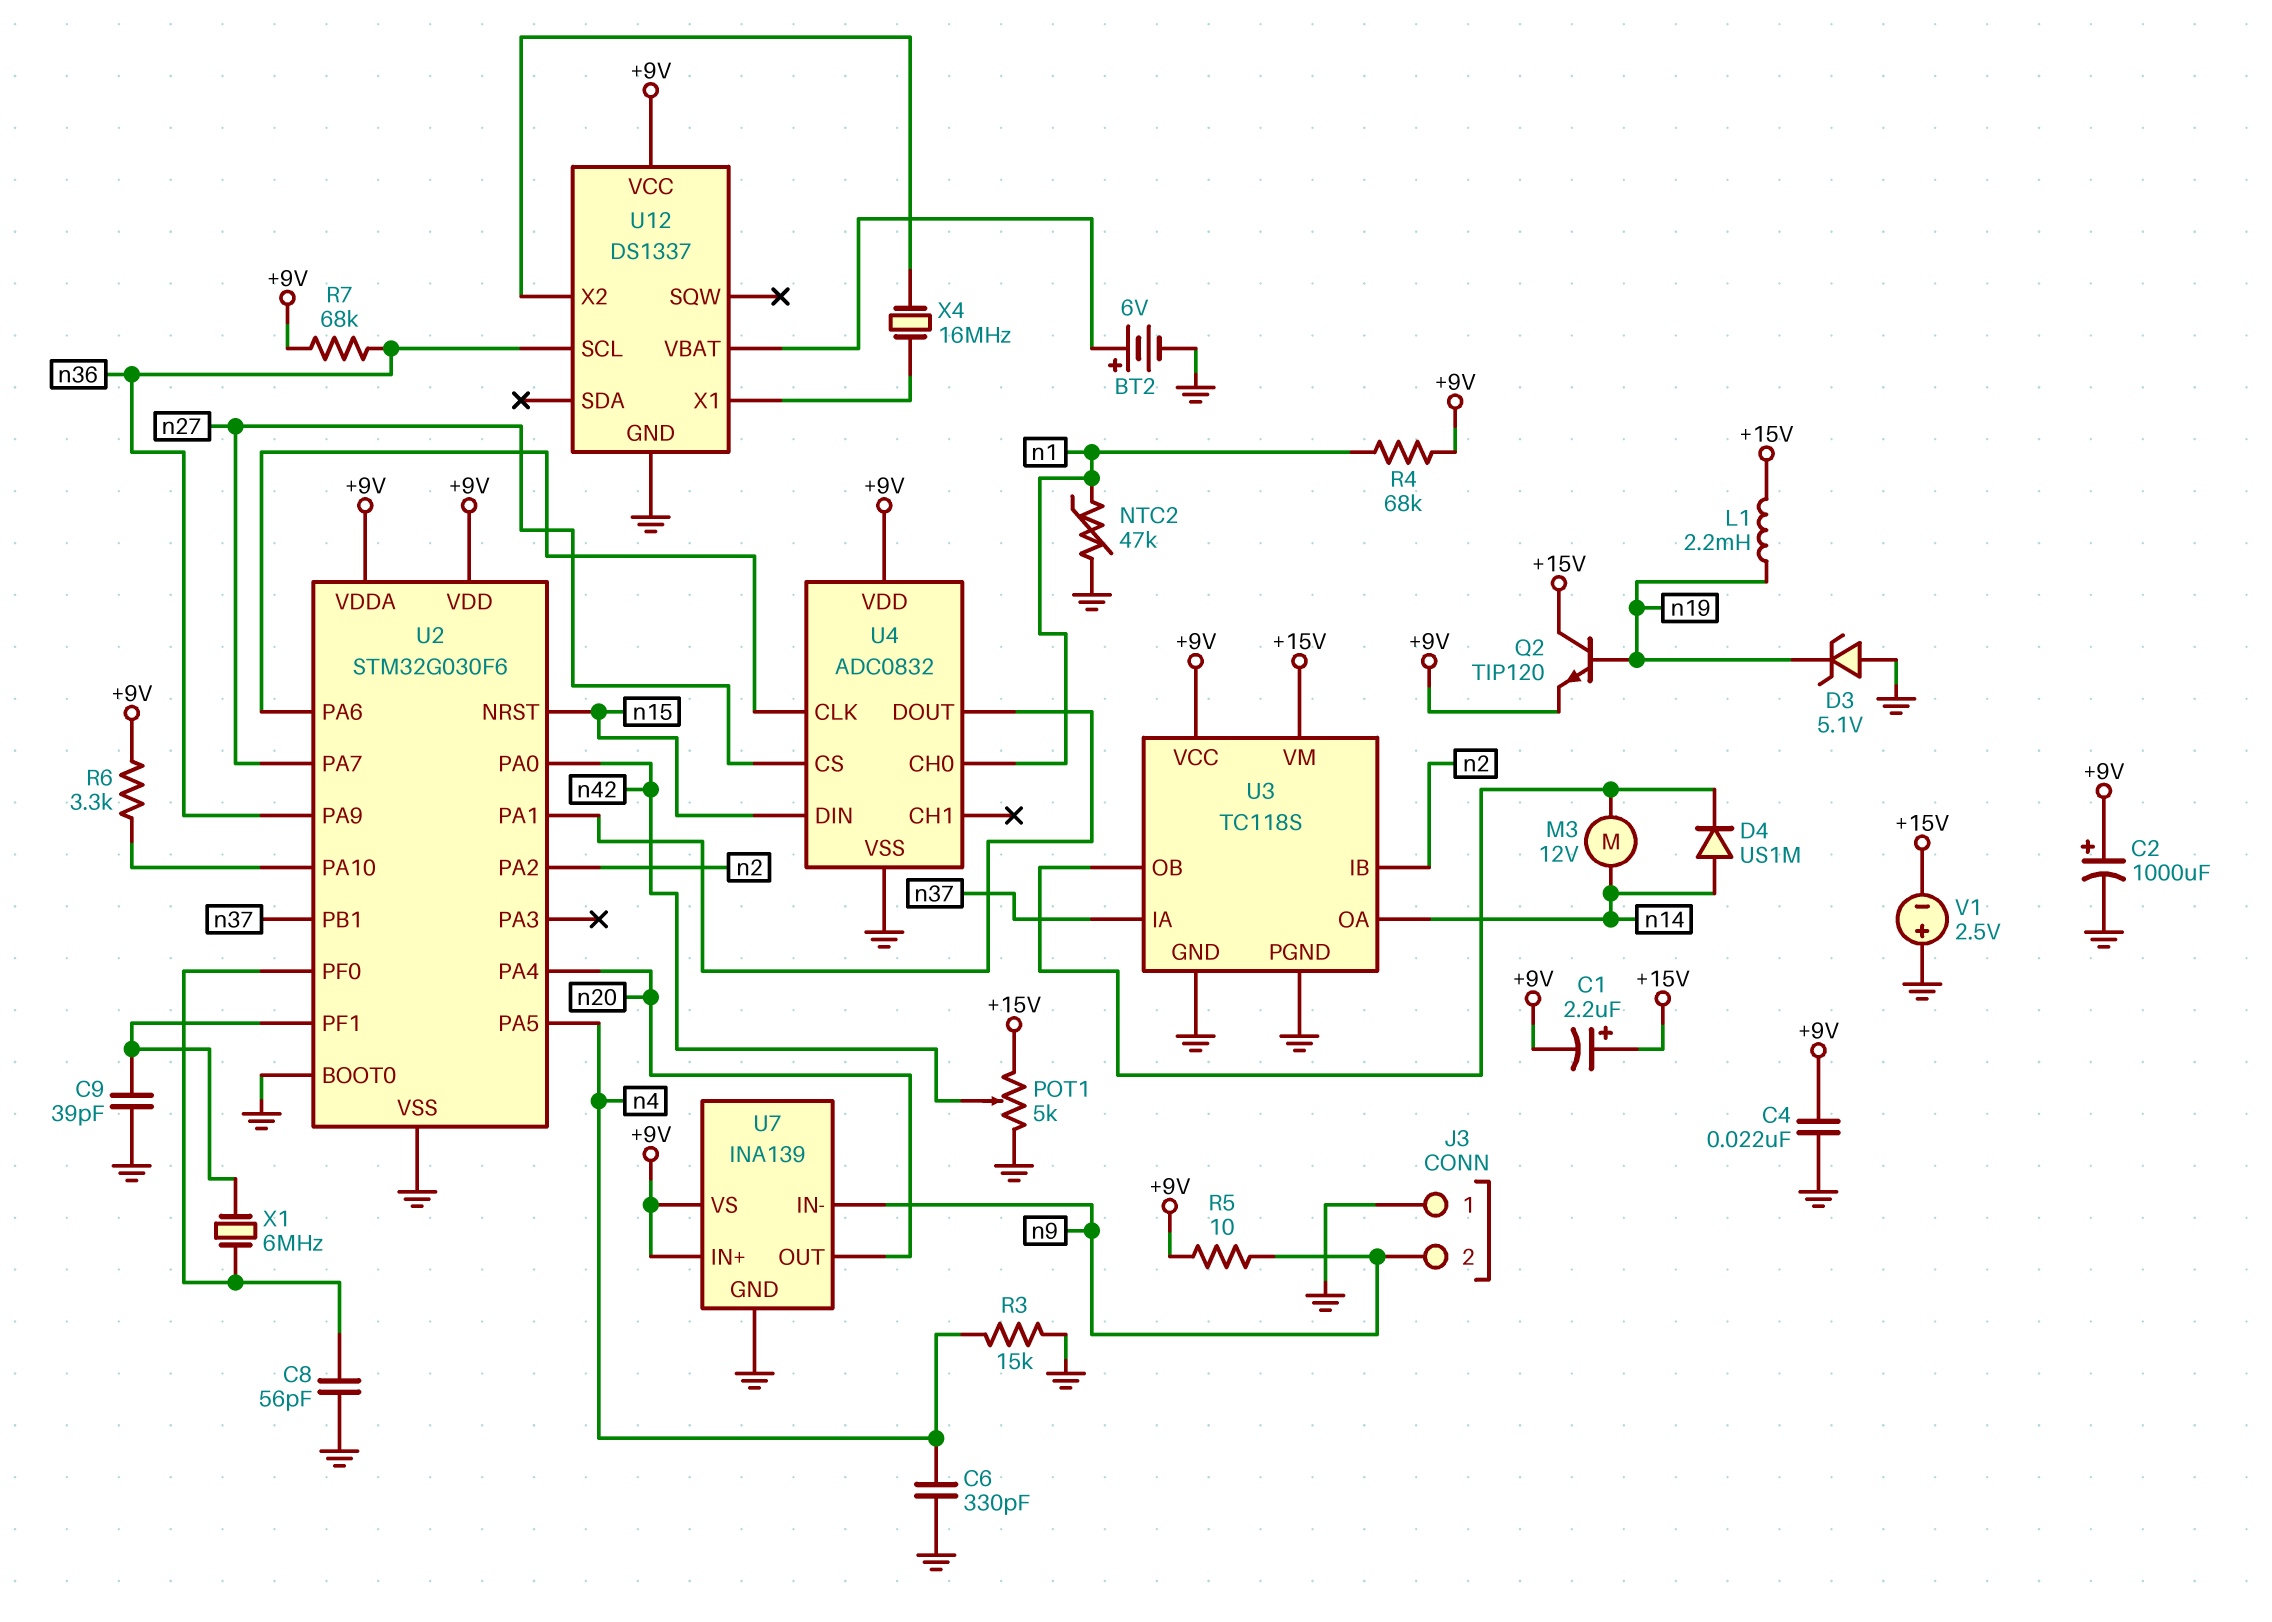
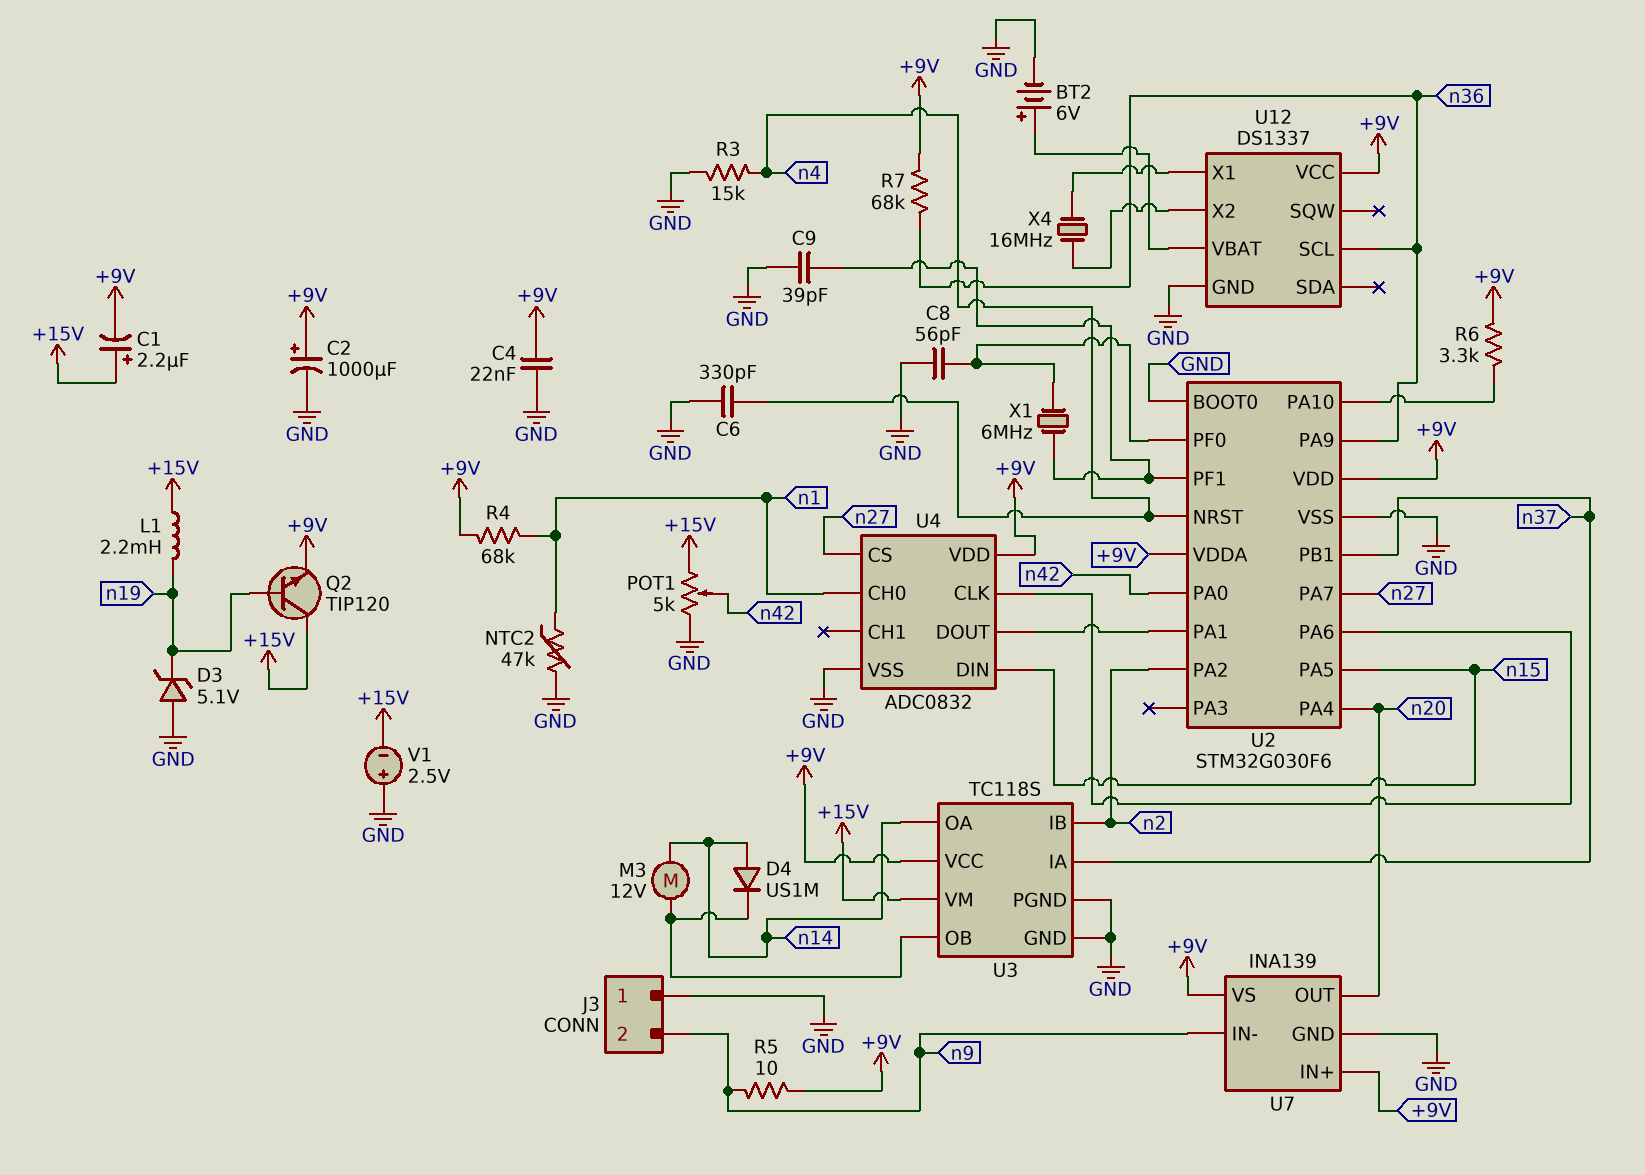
U2 pin NRST: n15 -> n4
U2 pin PA5: n4 -> n15

